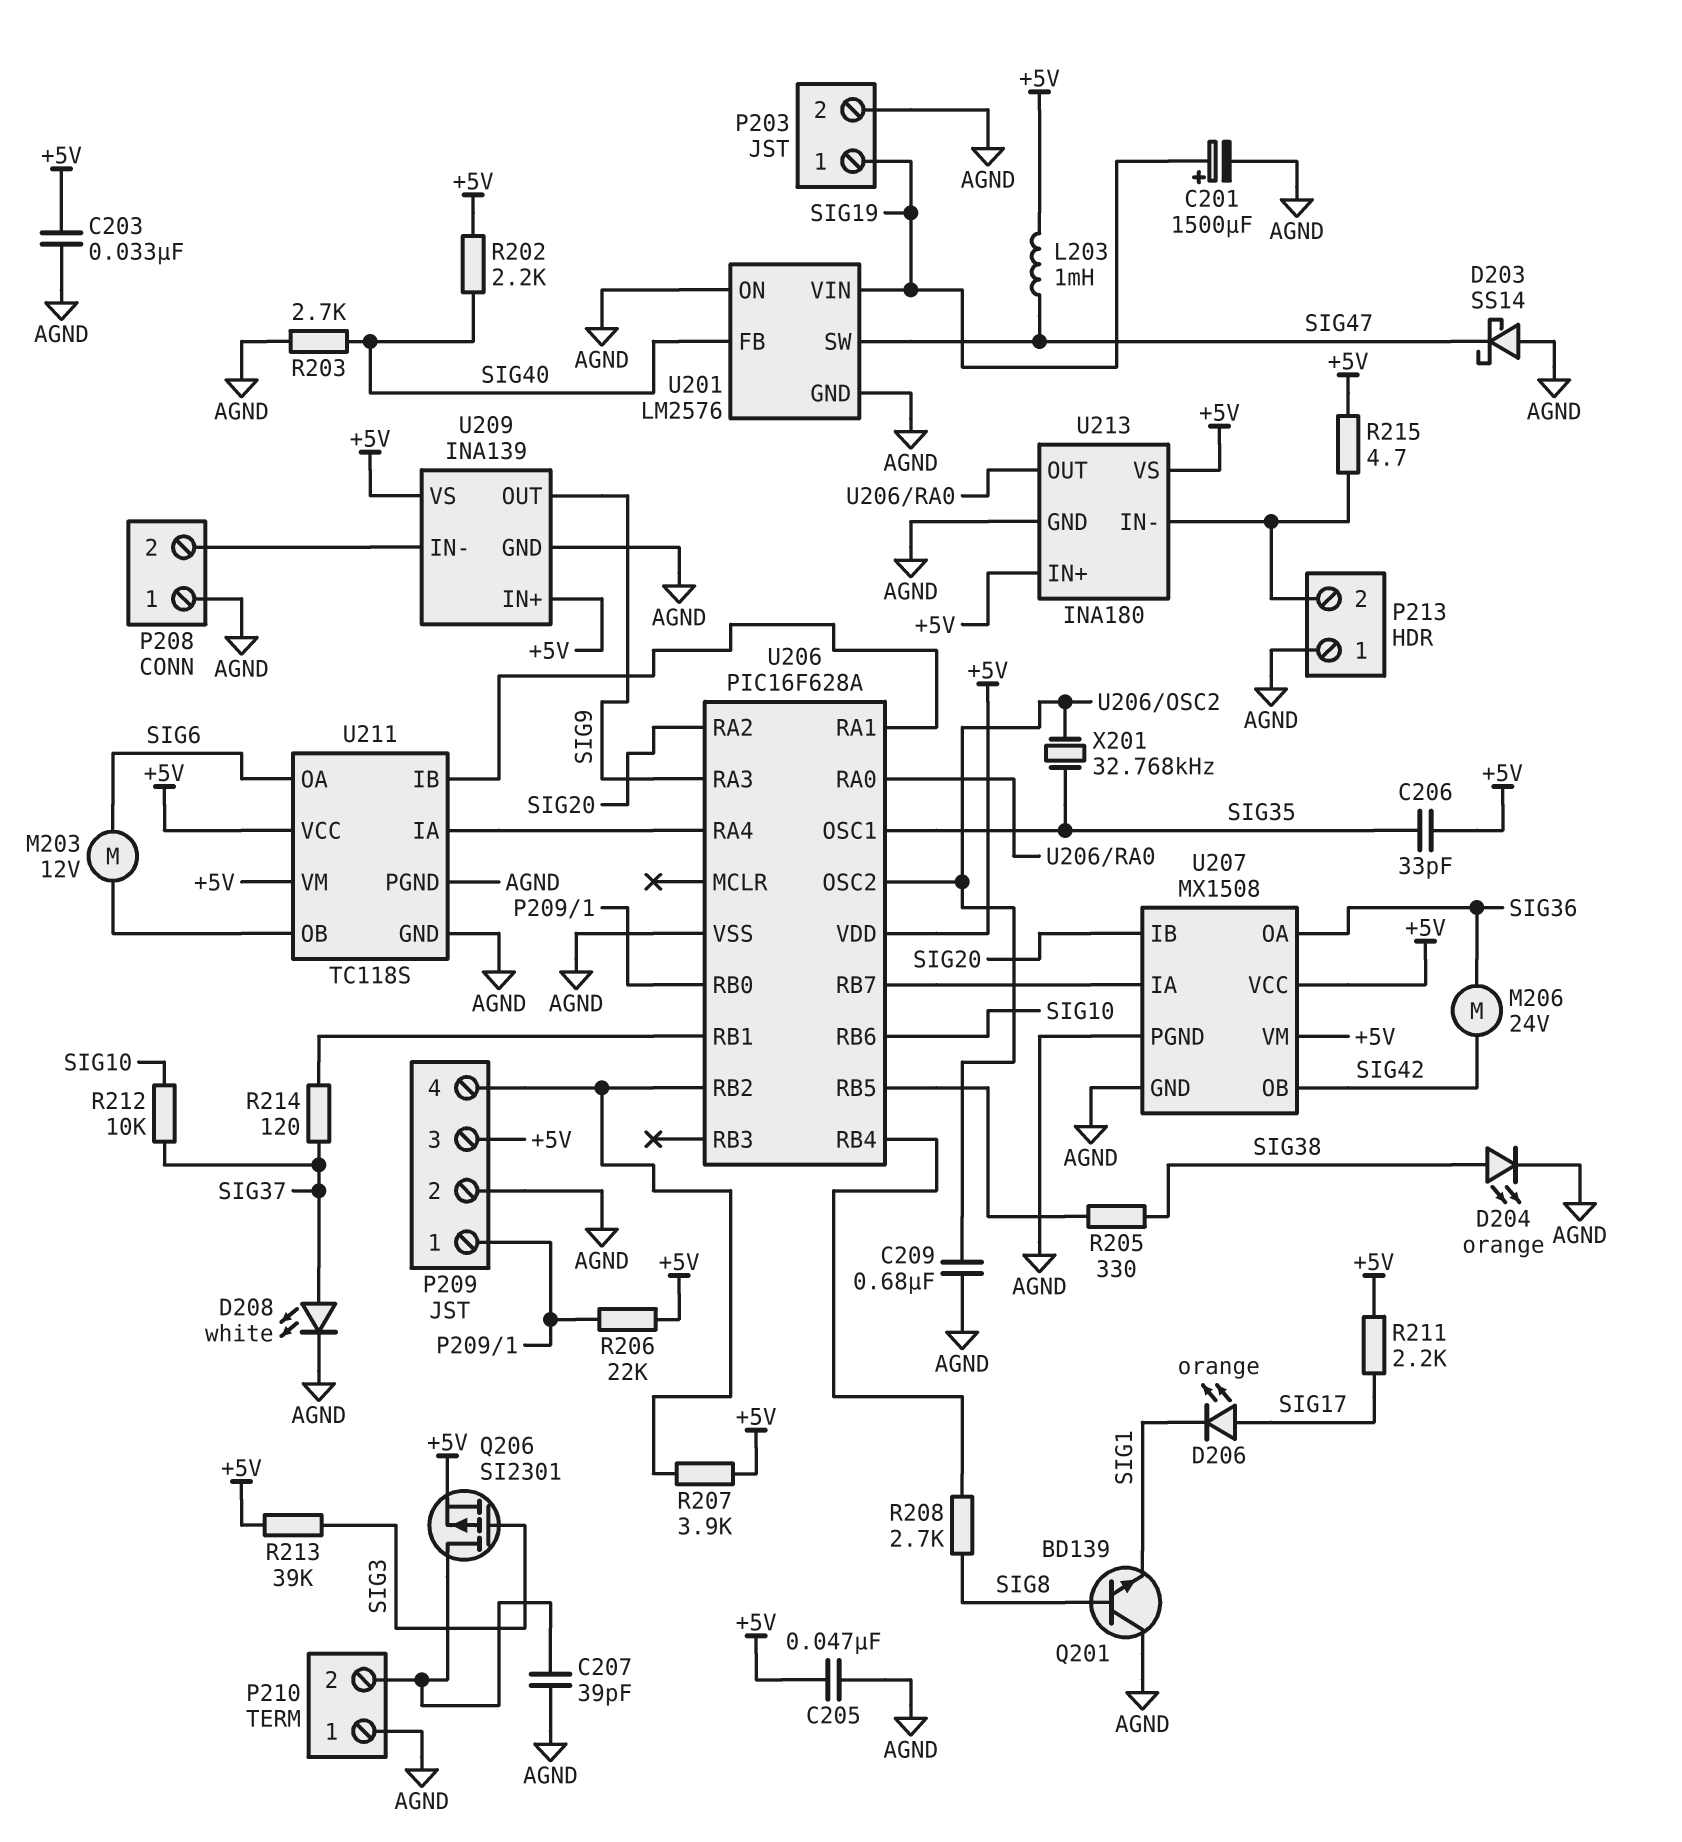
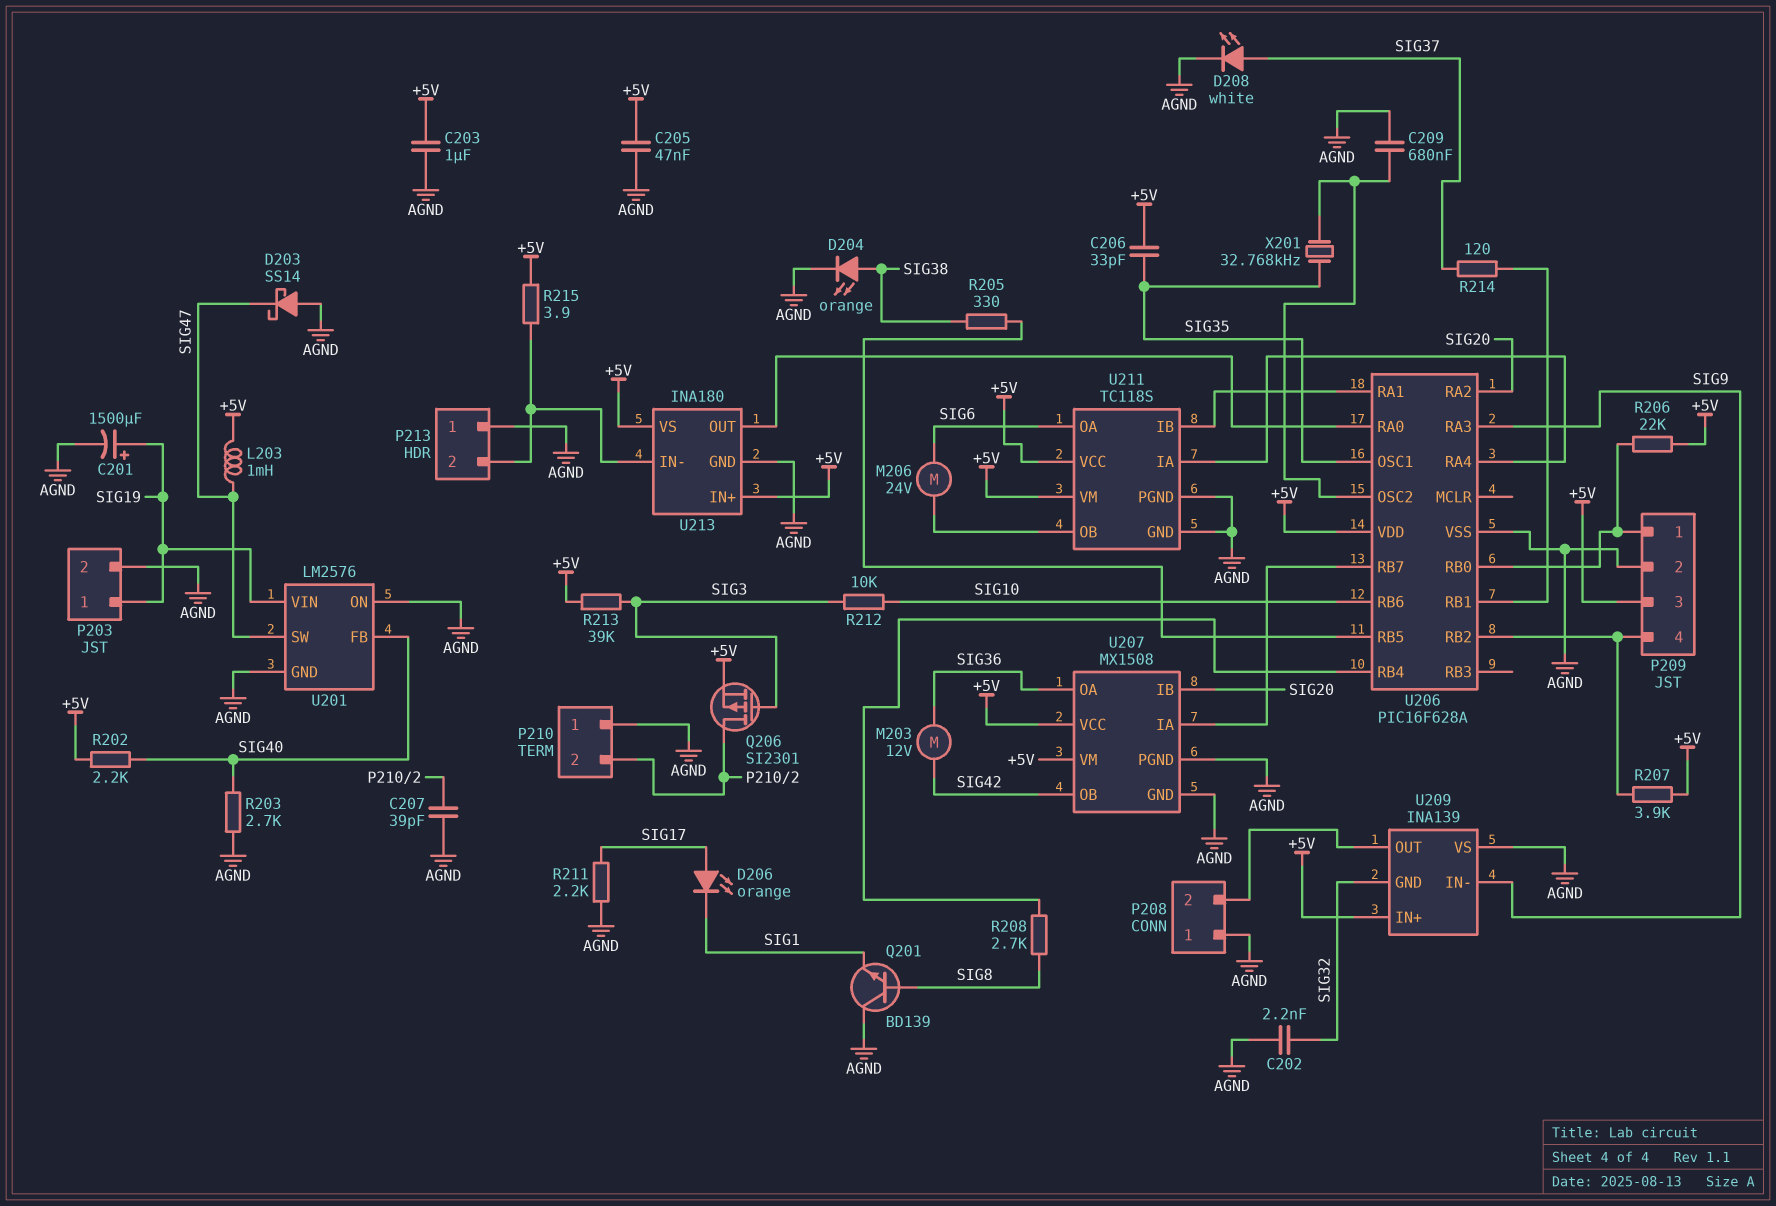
C202: none -> 2.2nF (AGND, SIG32)
C203: 33nF (+5V, AGND) -> 1uF (+5V, AGND)
M203: motor 12V (SIG6, U211/OB) -> motor 12V (SIG36, SIG42)
M206: motor 24V (SIG36, SIG42) -> motor 24V (SIG6, U211/OB)
R211: 2.2k (+5V, SIG17) -> 2.2k (AGND, SIG17)
R212: 10k (SIG10, SIG37) -> 10k (SIG3, SIG10)
R215: 4.7 (+5V, P213/2) -> 3.9 (+5V, P213/2)
U209 pin GND: AGND -> SIG32
U209 pin IN-: P208/2 -> SIG9
U209 pin OUT: SIG9 -> P208/2
U209 pin VS: +5V -> AGND

